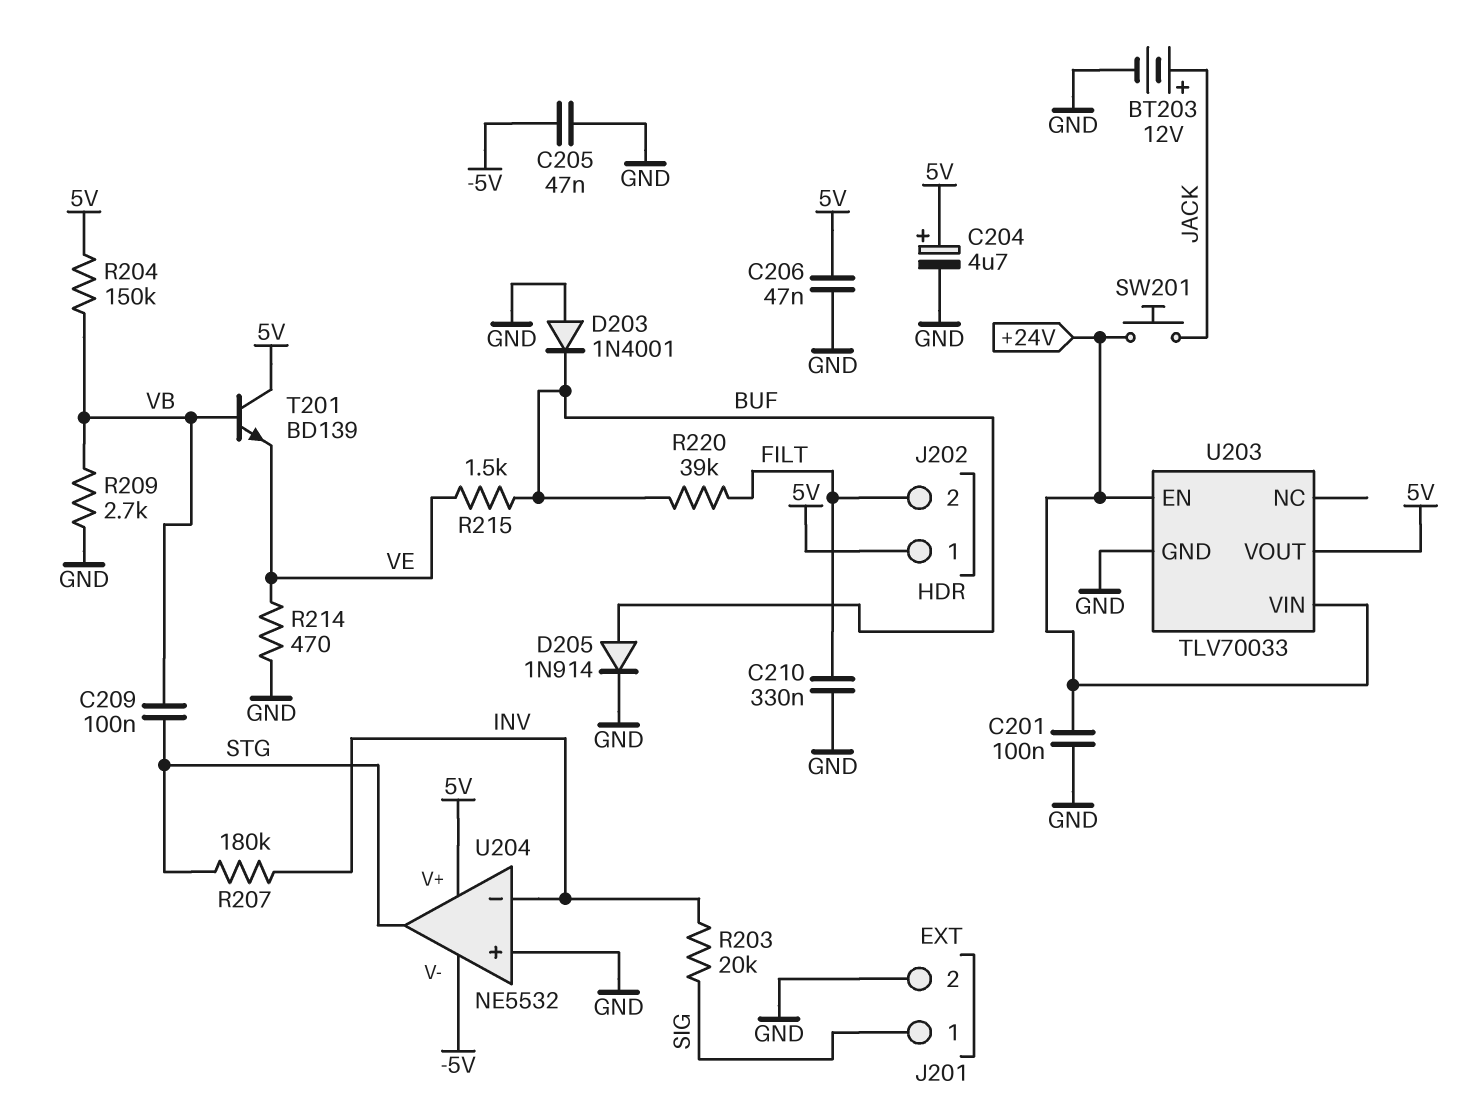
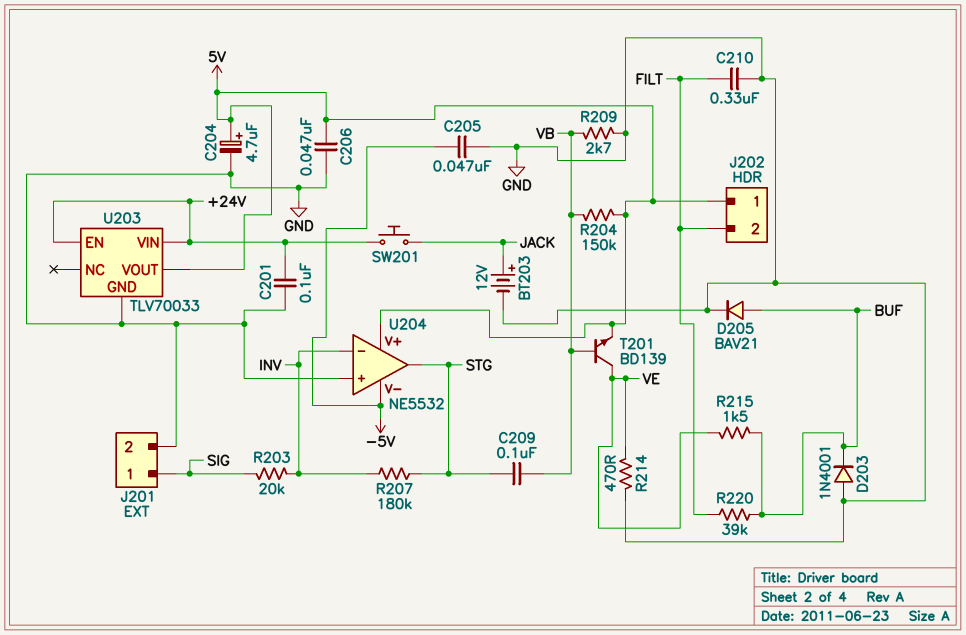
D205: diode 1N914 (A BUF, K GND) -> diode BAV21 (A BUF, K GND)
T201: NPN BD139 (B VB, C 5V, E VE) -> NPN BD139 (B VB, C VE, E 5V)

